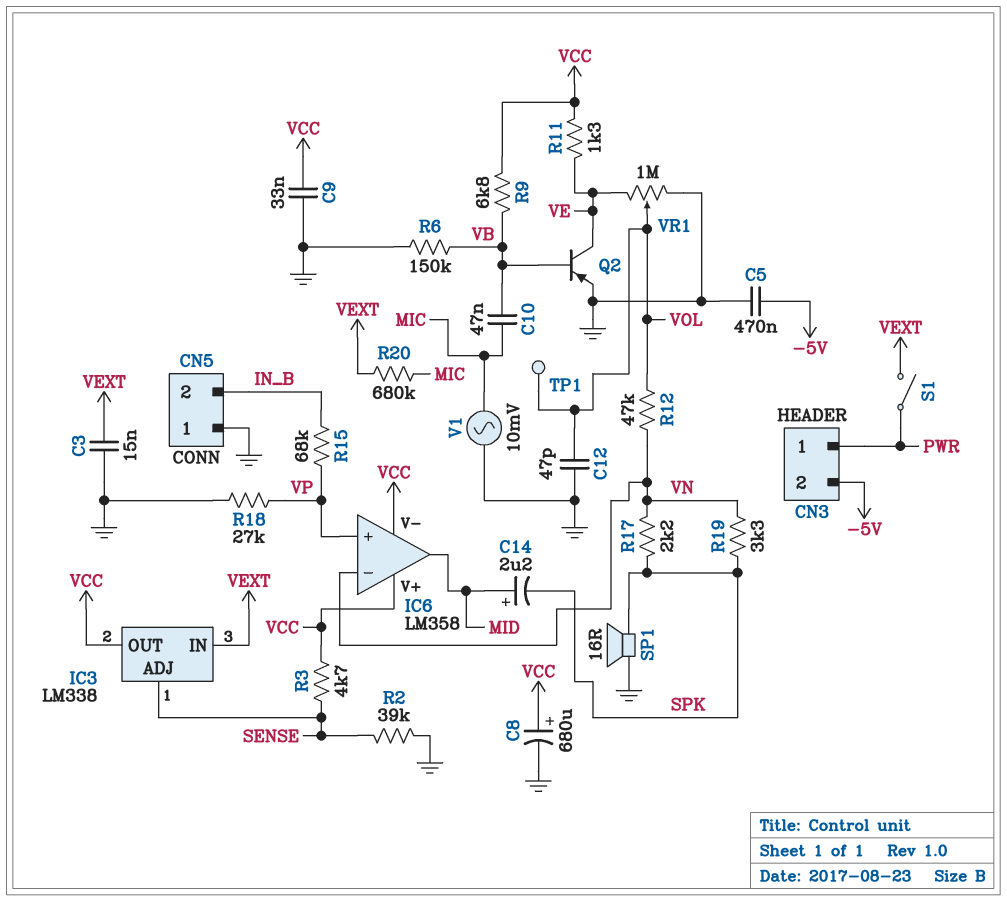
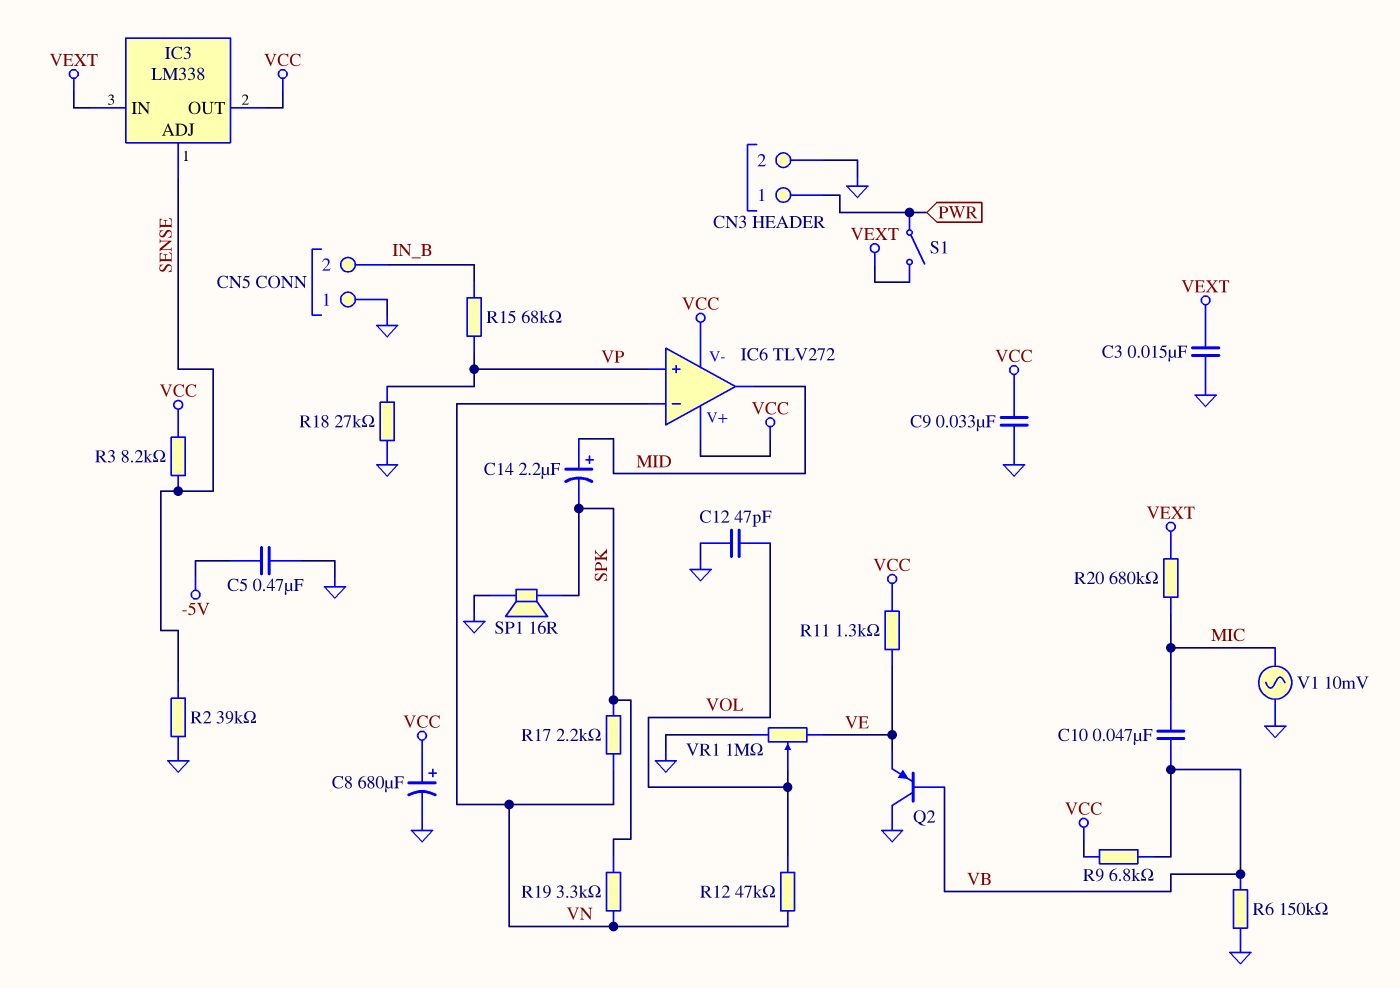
CN3 pin 2: -5V -> GND
IC6: LM358 -> TLV272
Q2: PNP (B VB, C VE, E GND) -> PNP (B VB, C GND, E VE)
R3: 4.7k (SENSE, VCC) -> 8.2k (SENSE, VCC)
TP1: test point (VOL) -> none

